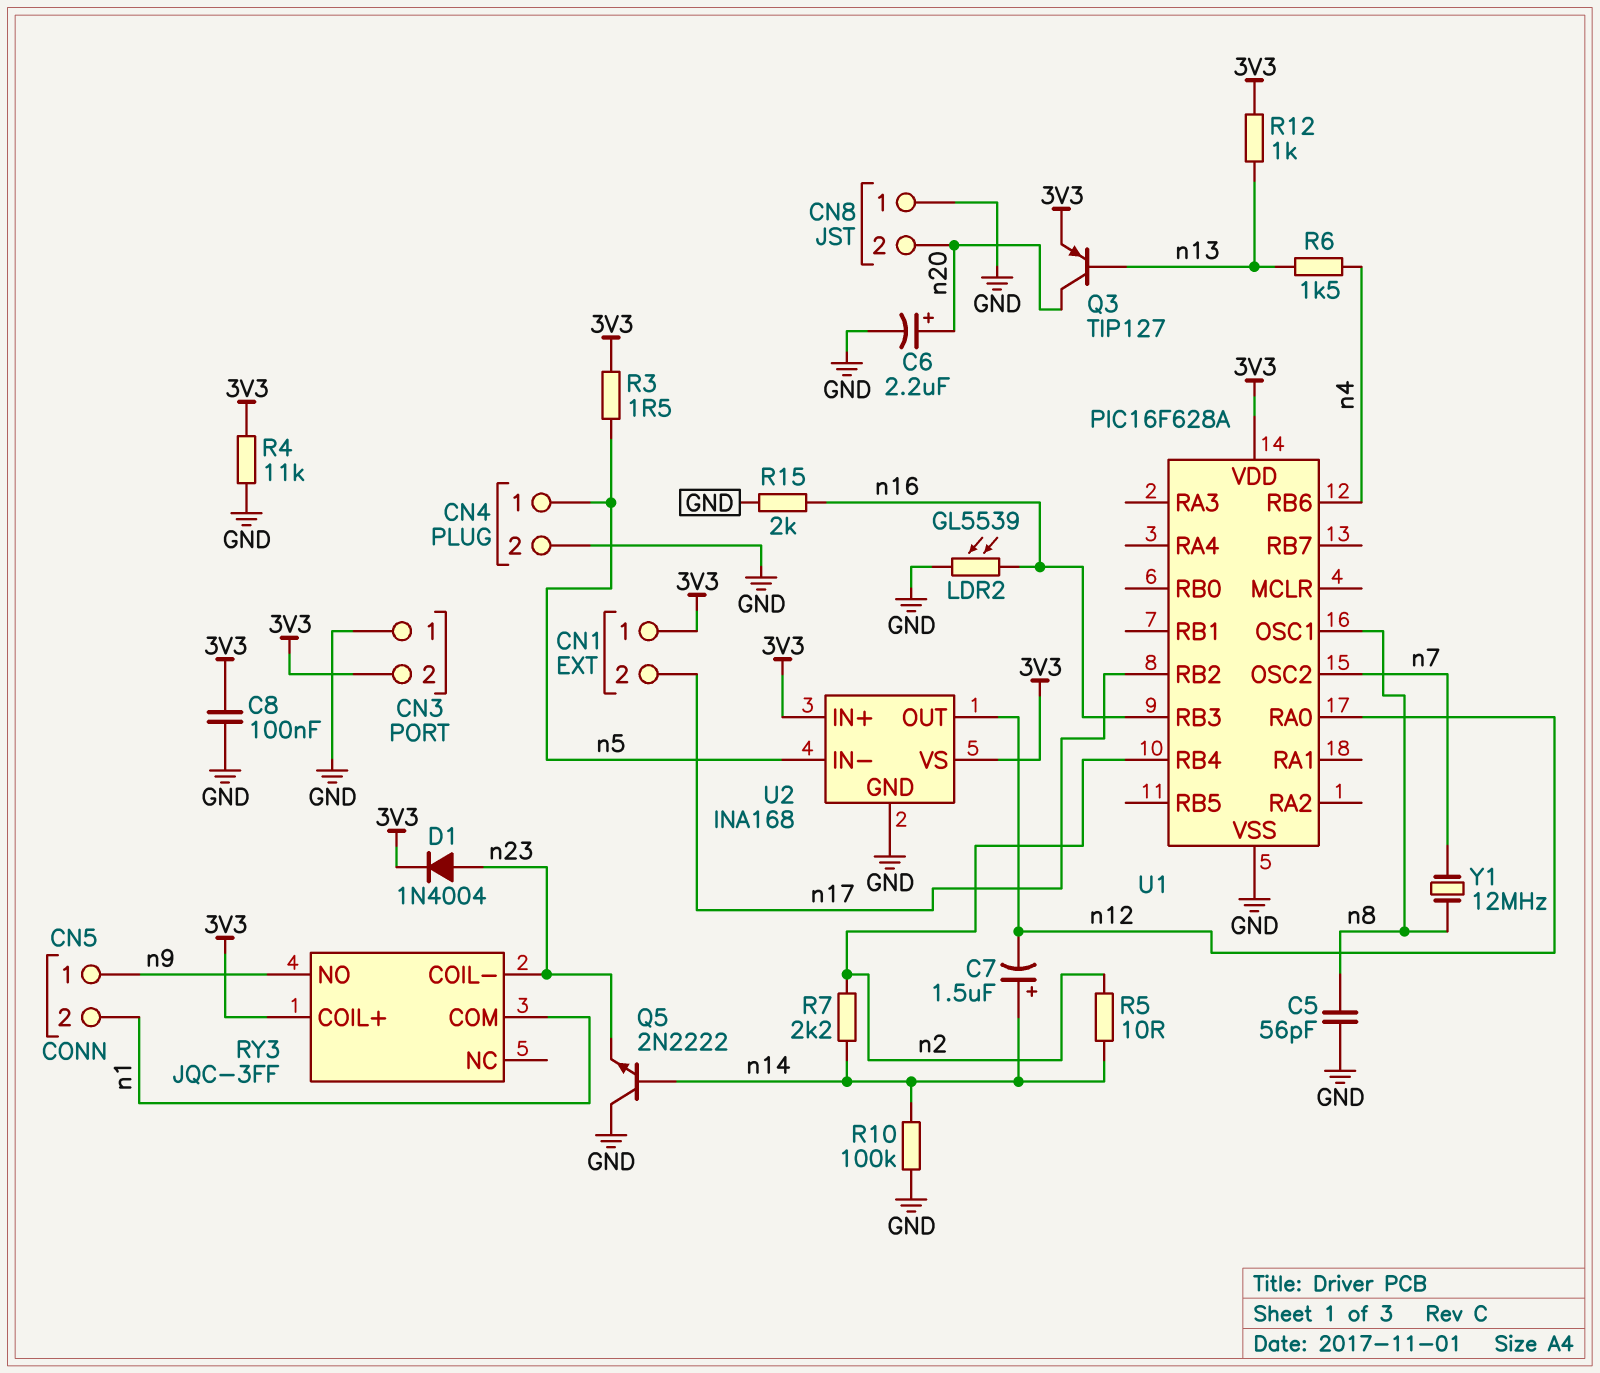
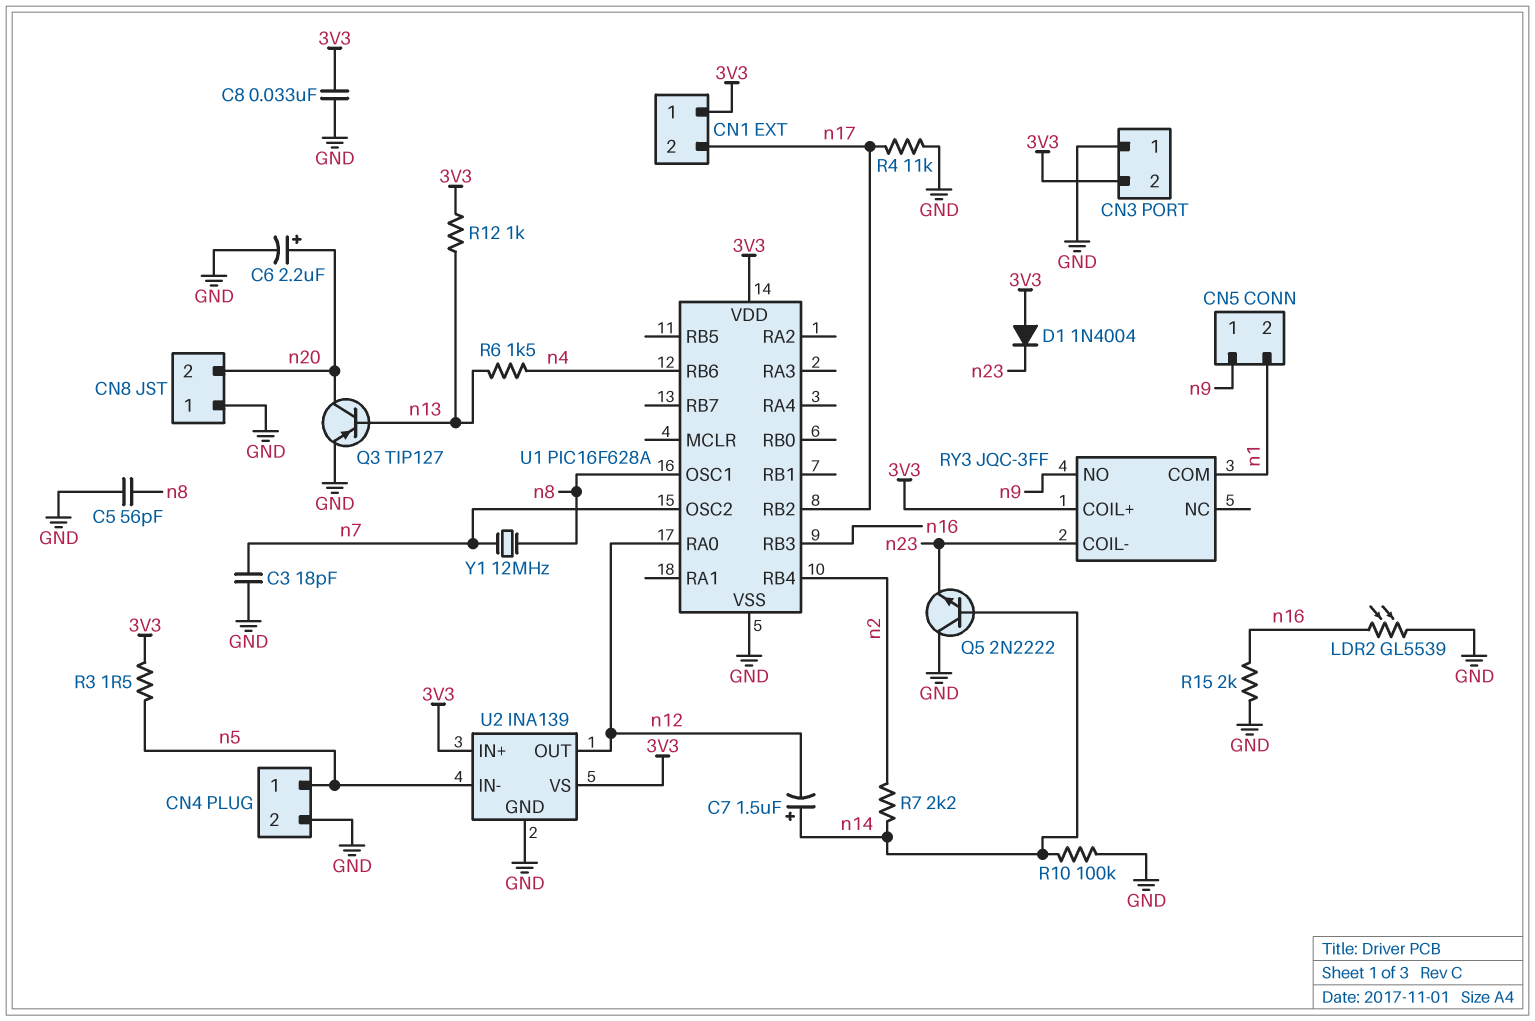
C3: none -> 18pF (GND, n7)
C8: 100nF (3V3, GND) -> 33nF (3V3, GND)
D1: diode 1N4004 (A n23, K 3V3) -> diode 1N4004 (A 3V3, K n23)
Q3: PNP TIP127 (B n13, C n20, E 3V3) -> PNP TIP127 (B n13, C n20, E GND)
R4: 11k (3V3, GND) -> 11k (GND, n17)
R5: 10 (n2, n14) -> none
U2: INA168 -> INA139

